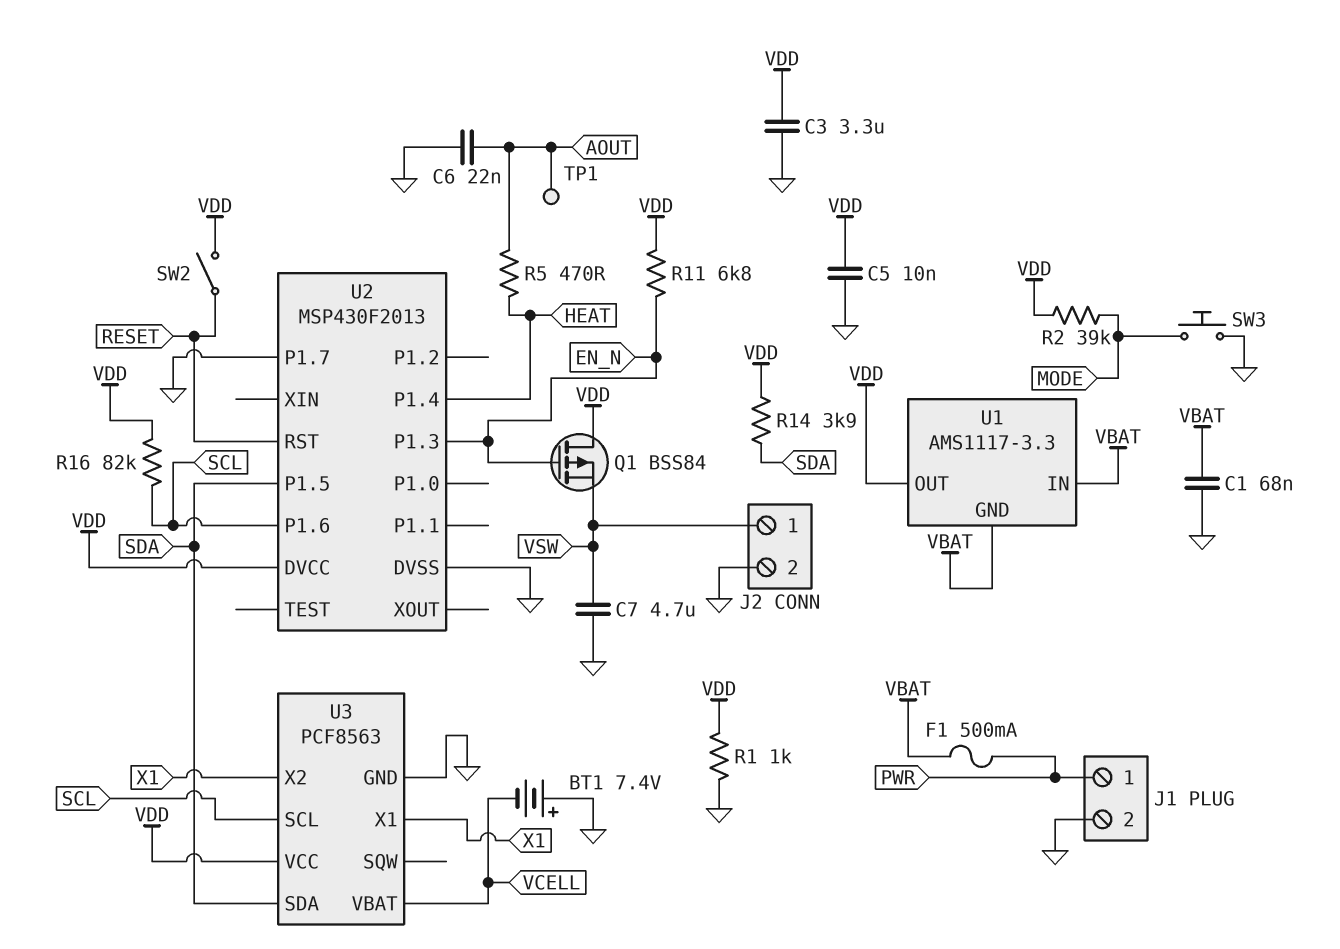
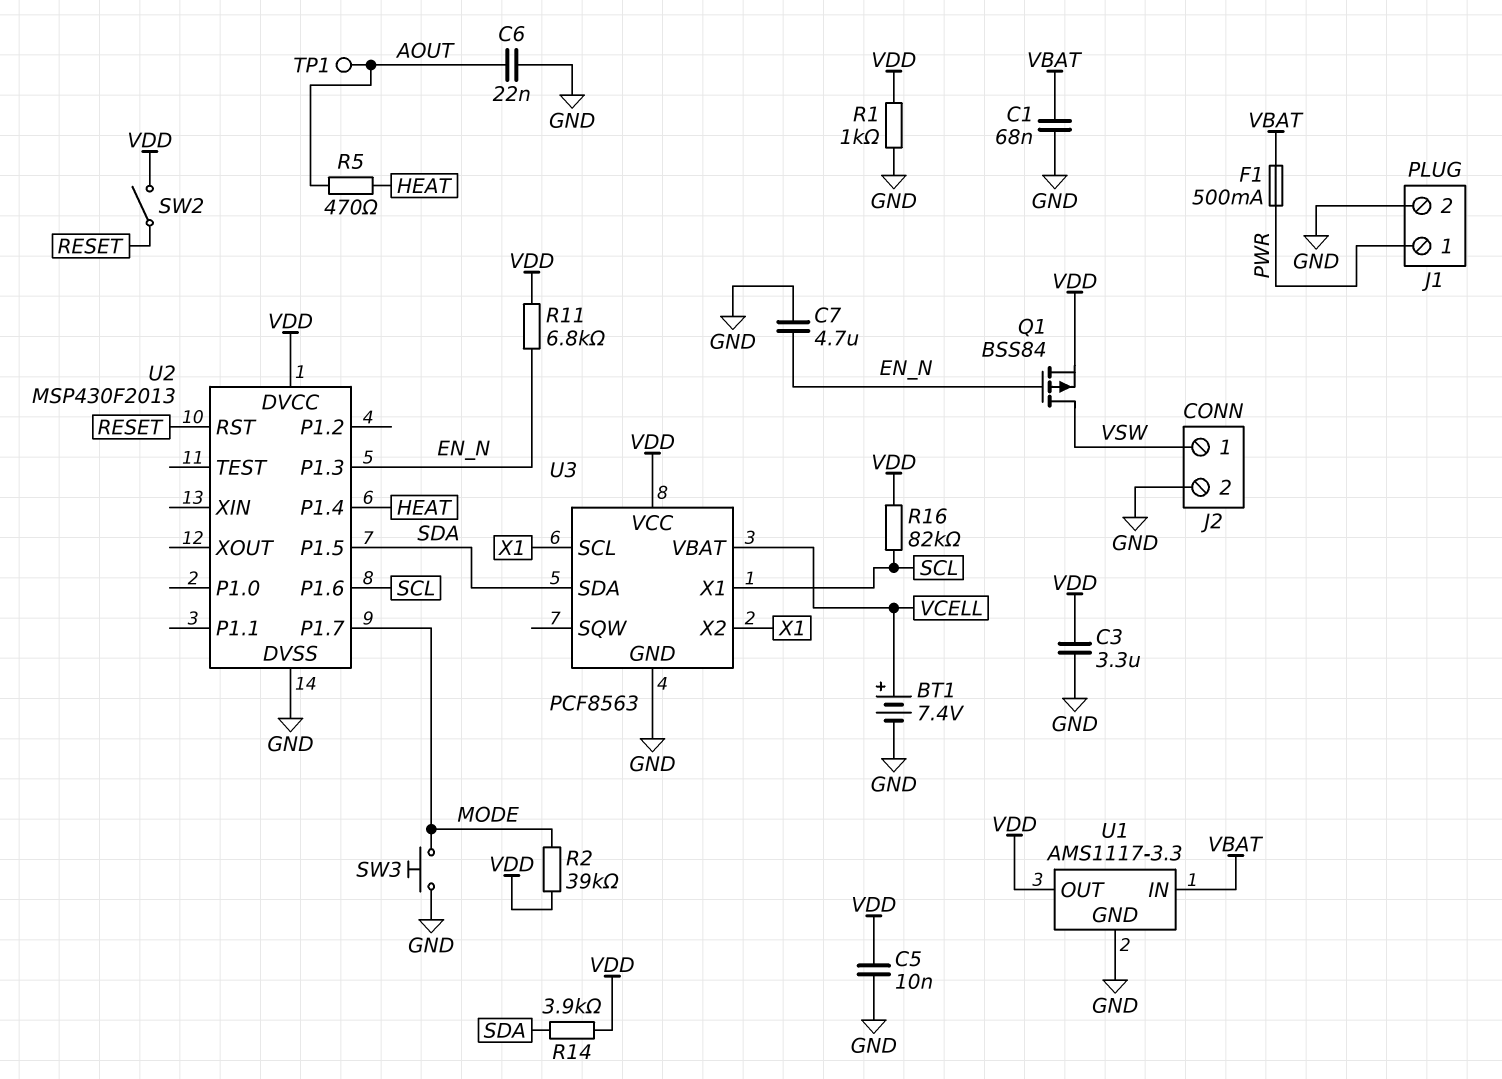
BT1: 7.4V (plus GND, minus VCELL) -> 7.4V (plus VCELL, minus GND)
C7: 4.7uF (GND, VSW) -> 4.7uF (EN_N, GND)
Q1: PMOS BSS84 (G EN_N, D VDD, S VSW) -> PMOS BSS84 (G EN_N, D VSW, S VDD)
U1 pin GND: VBAT -> GND
U2 pin P1.7: GND -> MODE
U3 pin SCL: SCL -> X1
U3 pin X1: X1 -> SCL

